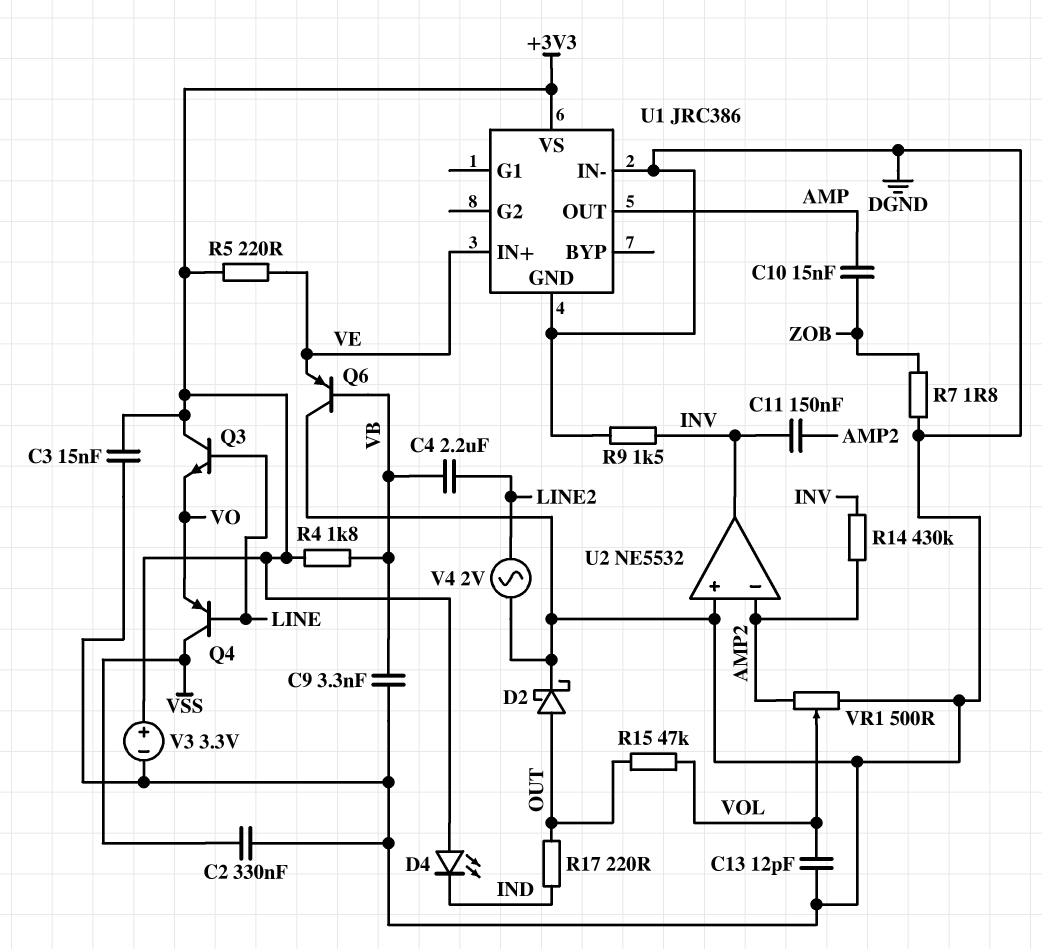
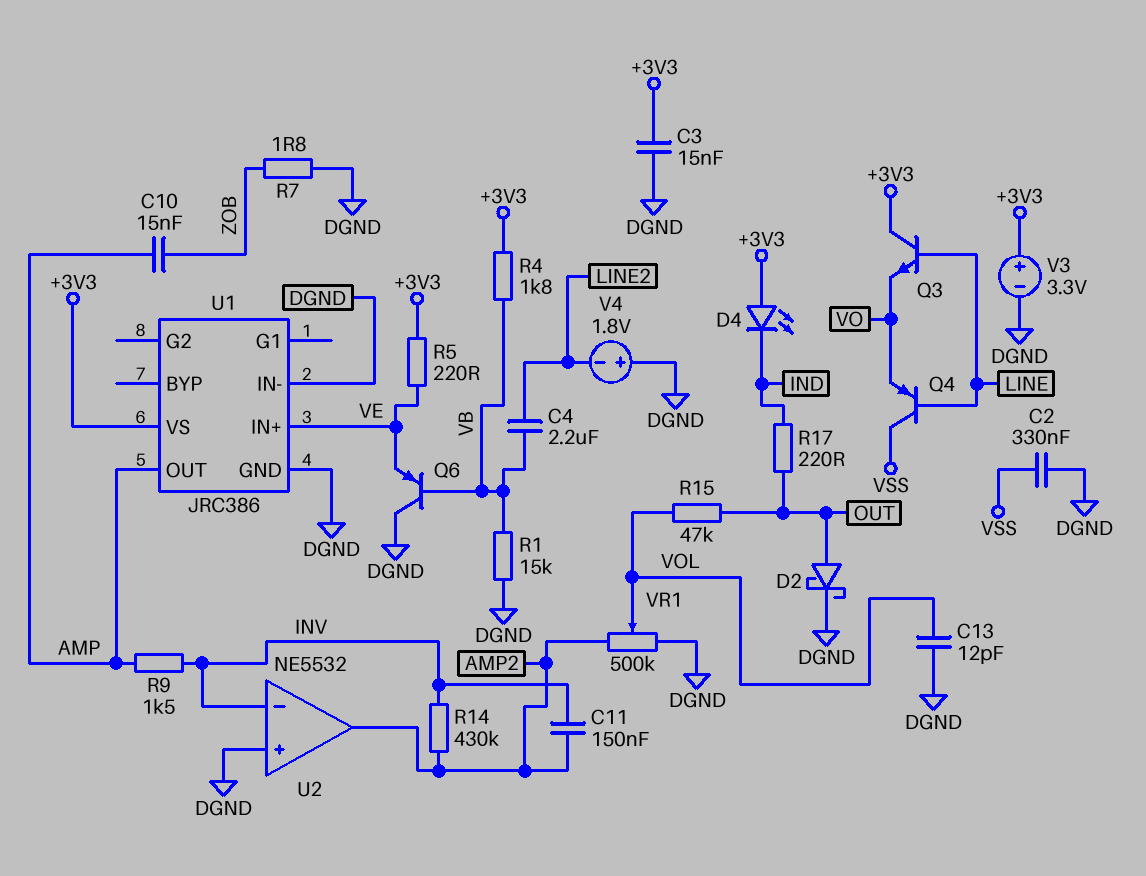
C9: 3.3nF (DGND, VB) -> none
R1: none -> 15k (DGND, VB)
R9: 1.5k (DGND, INV) -> 1.5k (AMP, INV)
U2 pin in-: AMP2 -> INV
U2 pin out: INV -> AMP2
V4: AC 2V (DGND, LINE2) -> 1.8V (plus DGND, minus LINE2)
VR1: 500 (AMP2, DGND, wiper VOL) -> 500k (AMP2, DGND, wiper VOL)

